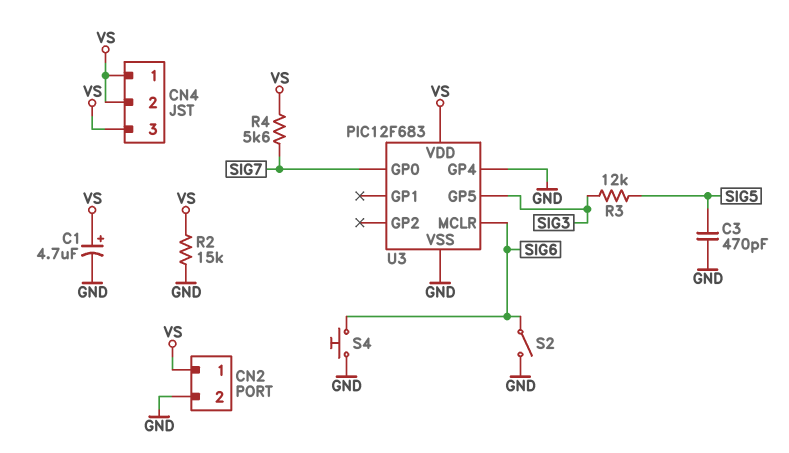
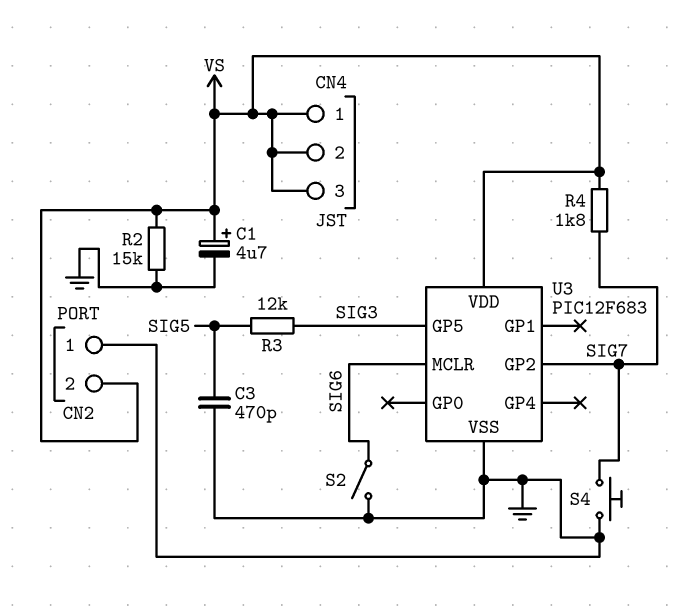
CN2 pin 1: VS -> GND
CN2 pin 2: GND -> VS
R4: 5.6k (SIG7, VS) -> 1.8k (SIG7, VS)
S4: button (GND, SIG6) -> button (GND, SIG7)
U3 pin GP0: SIG7 -> none
U3 pin GP2: none -> SIG7
U3 pin GP4: GND -> none

